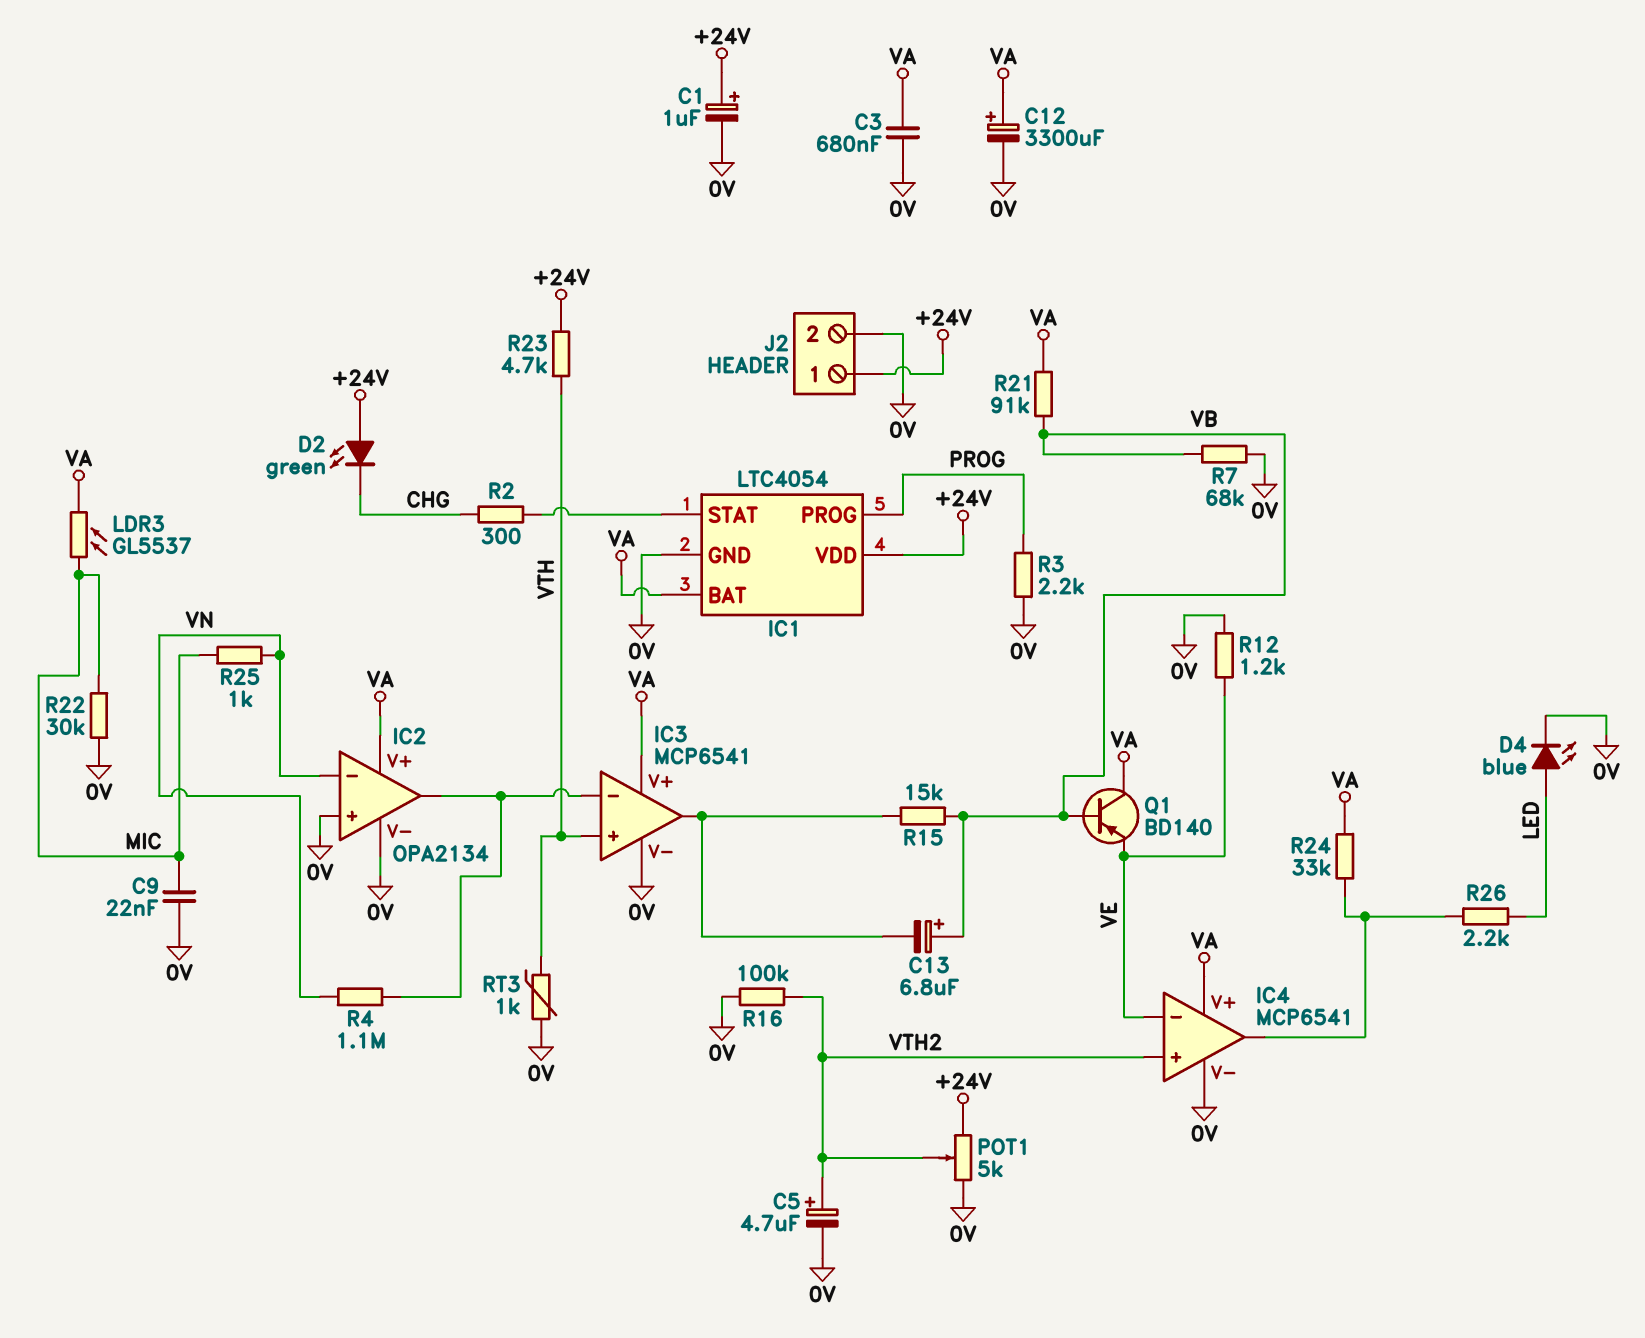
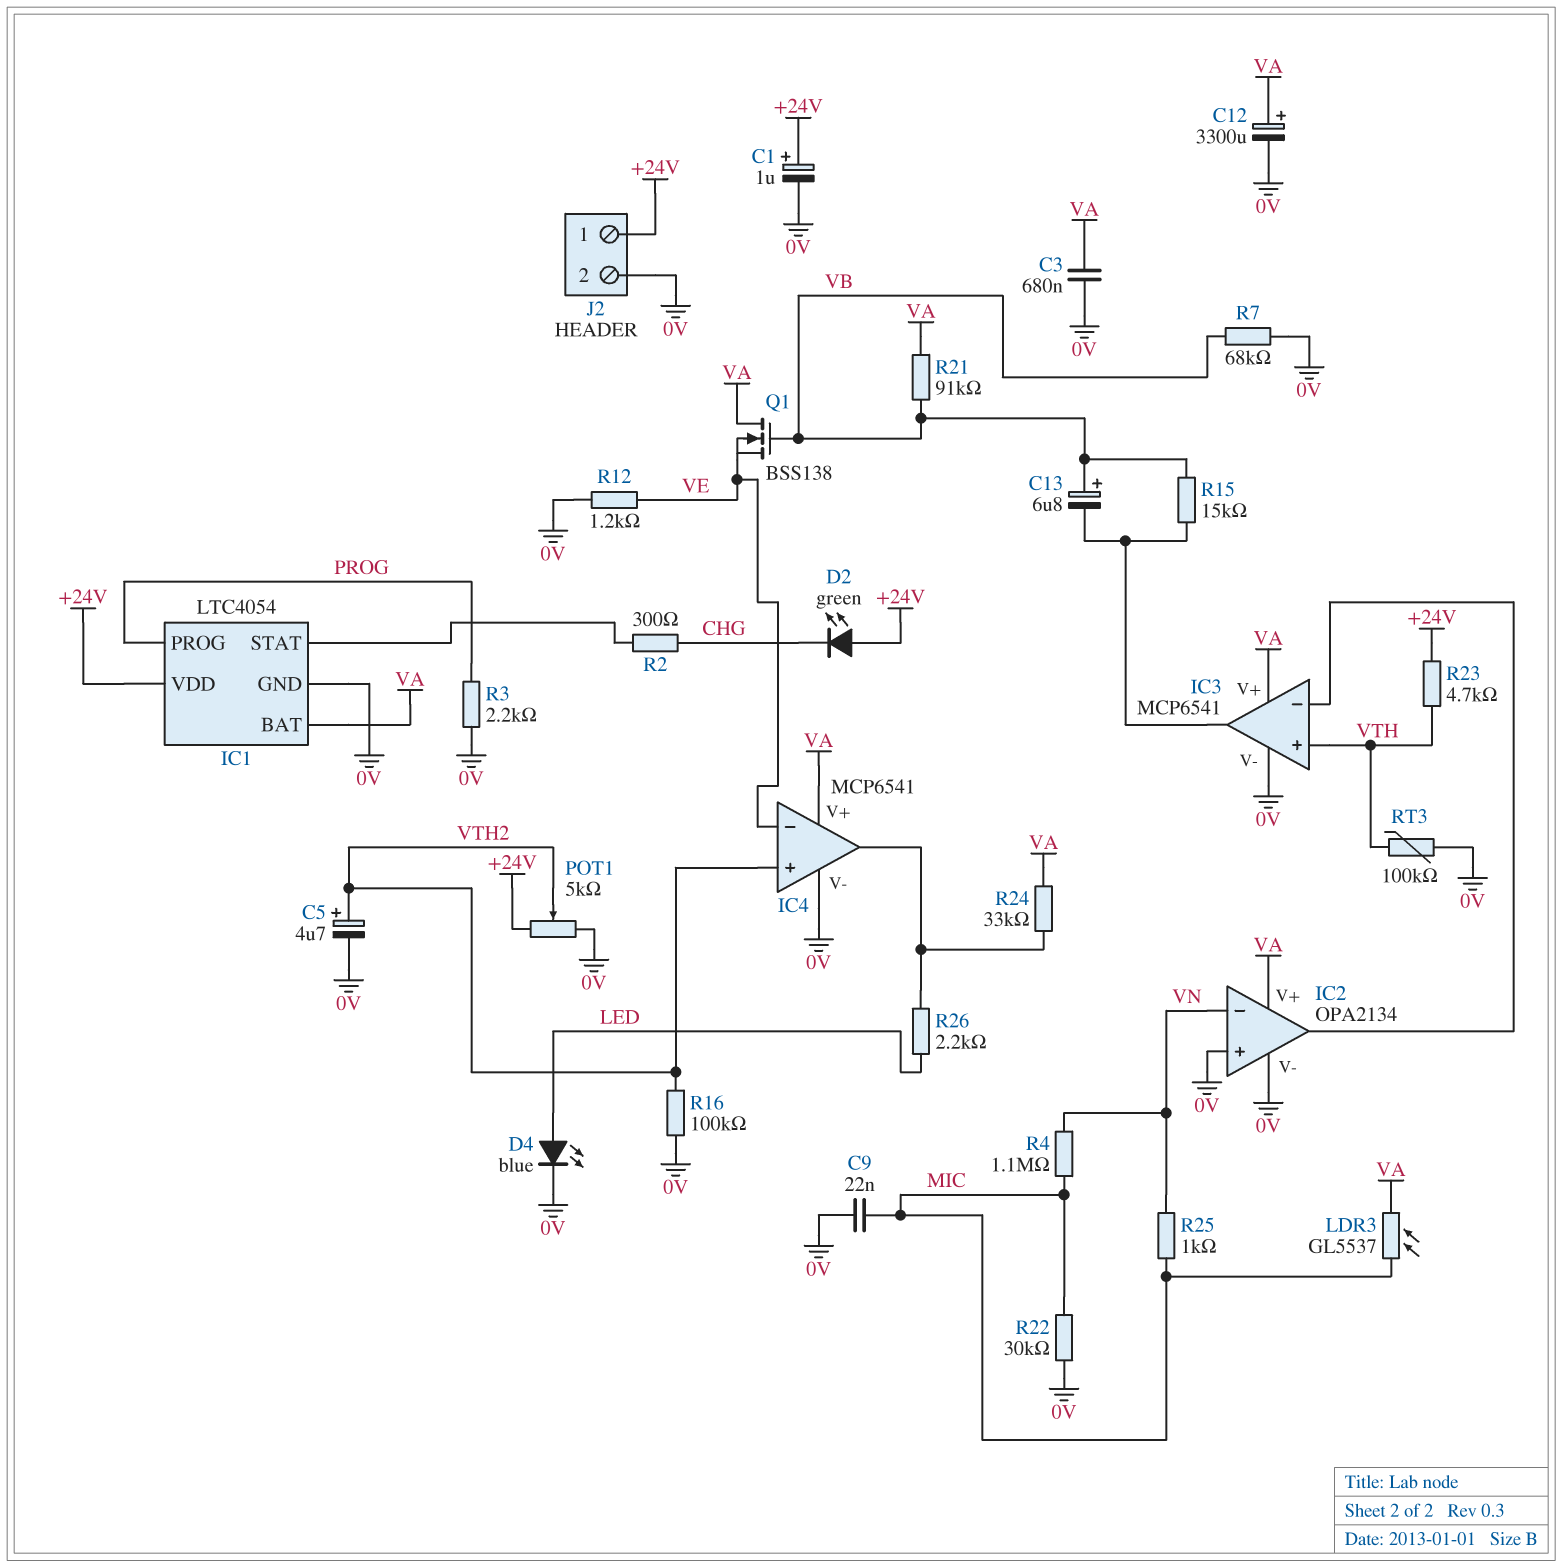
Q1: PNP BD140 (B VB, C VA, E VE) -> NMOS BSS138 (G VB, D VA, S VE)
R4: 1.1M (IC2/out, VN) -> 1.1M (MIC, VN)
RT3: 1k (0V, VTH) -> 100k (0V, VTH)

